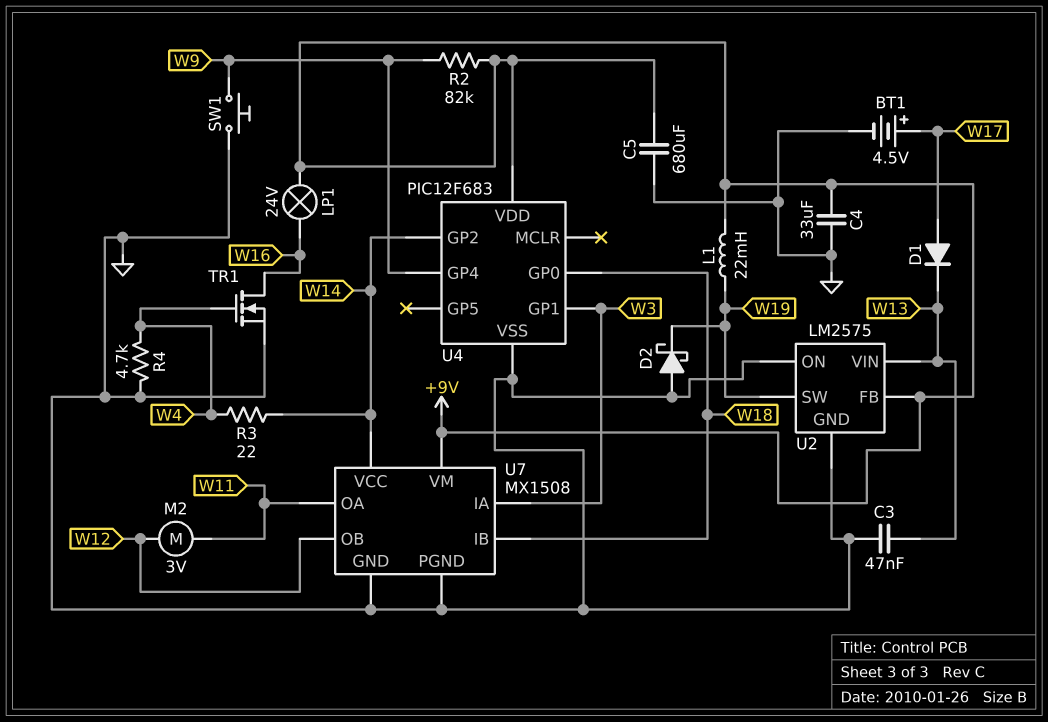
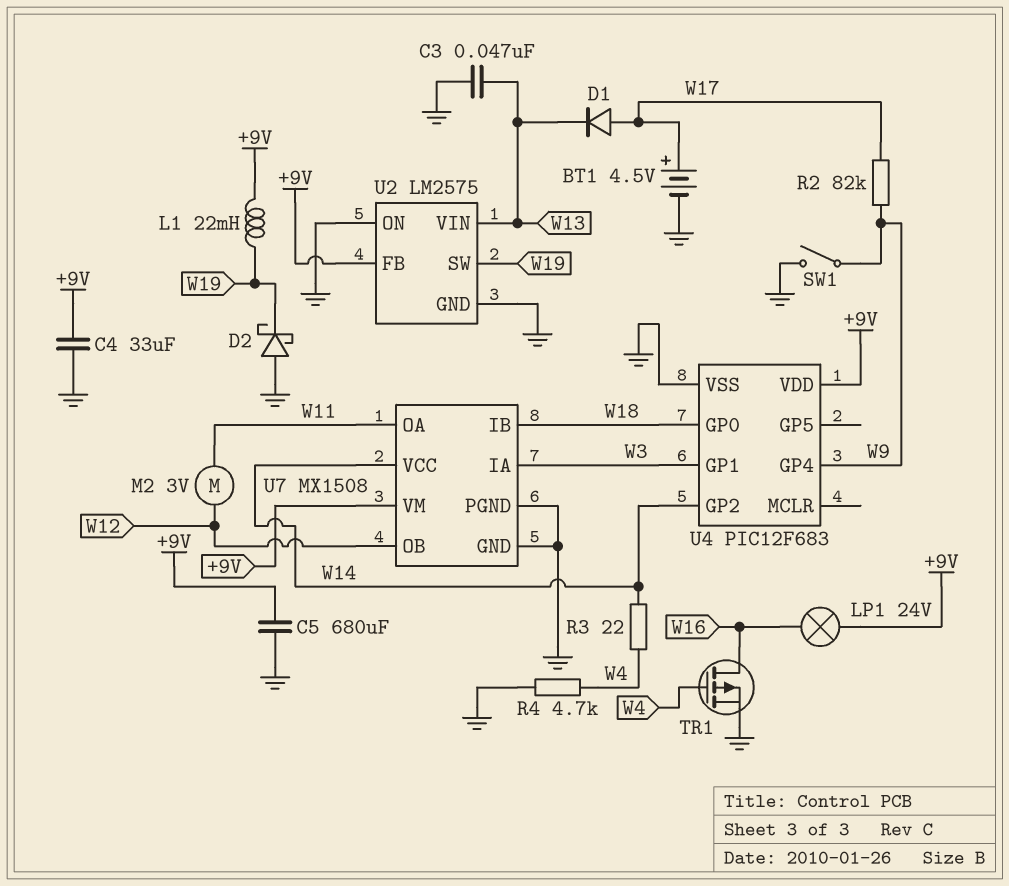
R2: 82k (+9V, W9) -> 82k (W9, W17)
SW1: button (GND, W9) -> switch (GND, W9)
TR1: NMOS (G W4, D W16, S GND) -> PMOS (G W4, D W16, S GND)

